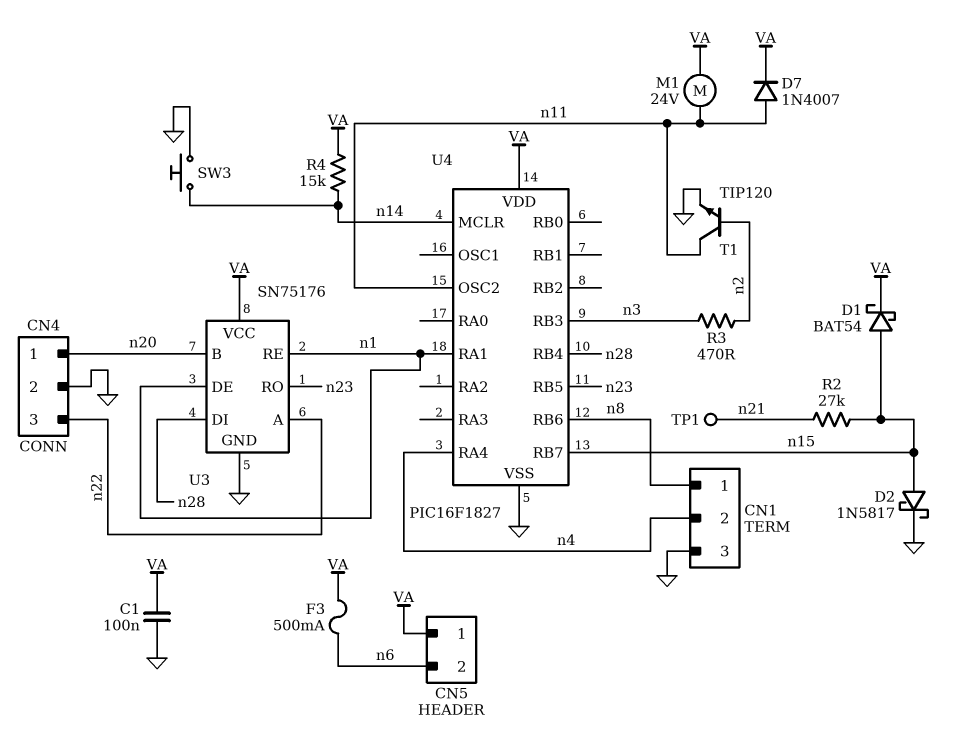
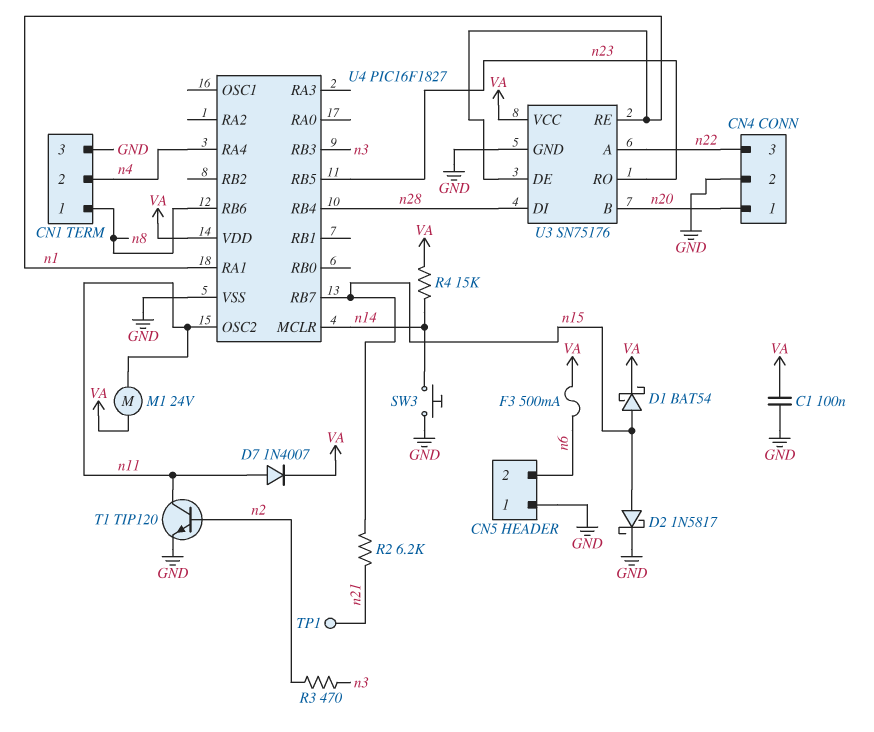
CN5 pin 1: VA -> GND
R2: 27k (n15, n21) -> 6.2k (n15, n21)

